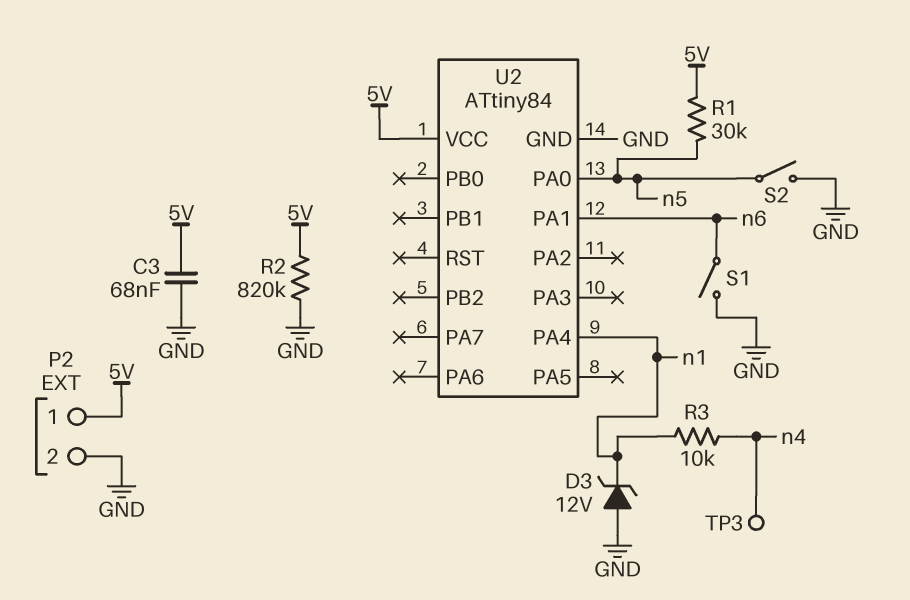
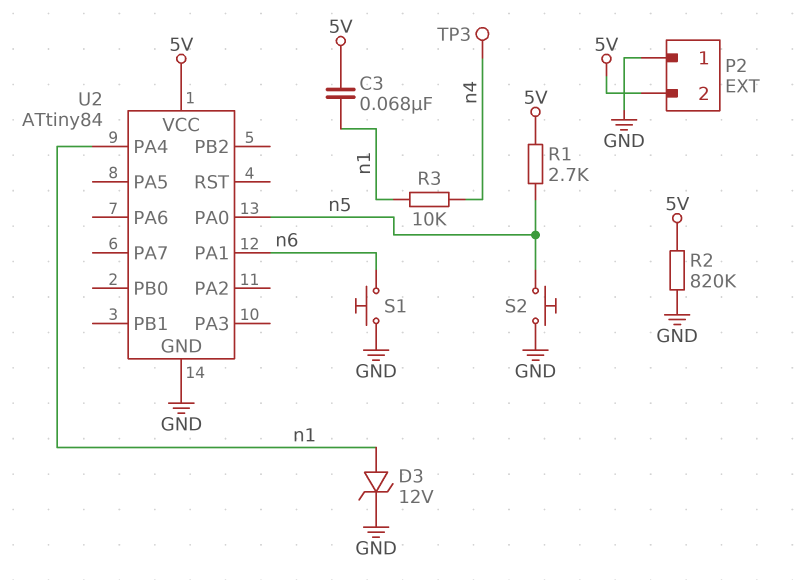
C3: 68nF (5V, GND) -> 68nF (5V, n1)
D3: zener 12V (A GND, K n1) -> zener 12V (A n1, K GND)
P2 pin 1: 5V -> GND
P2 pin 2: GND -> 5V
R1: 30k (5V, n5) -> 2.7k (5V, n5)
S1: switch (GND, n6) -> button (GND, n6)
S2: switch (GND, n5) -> button (GND, n5)

